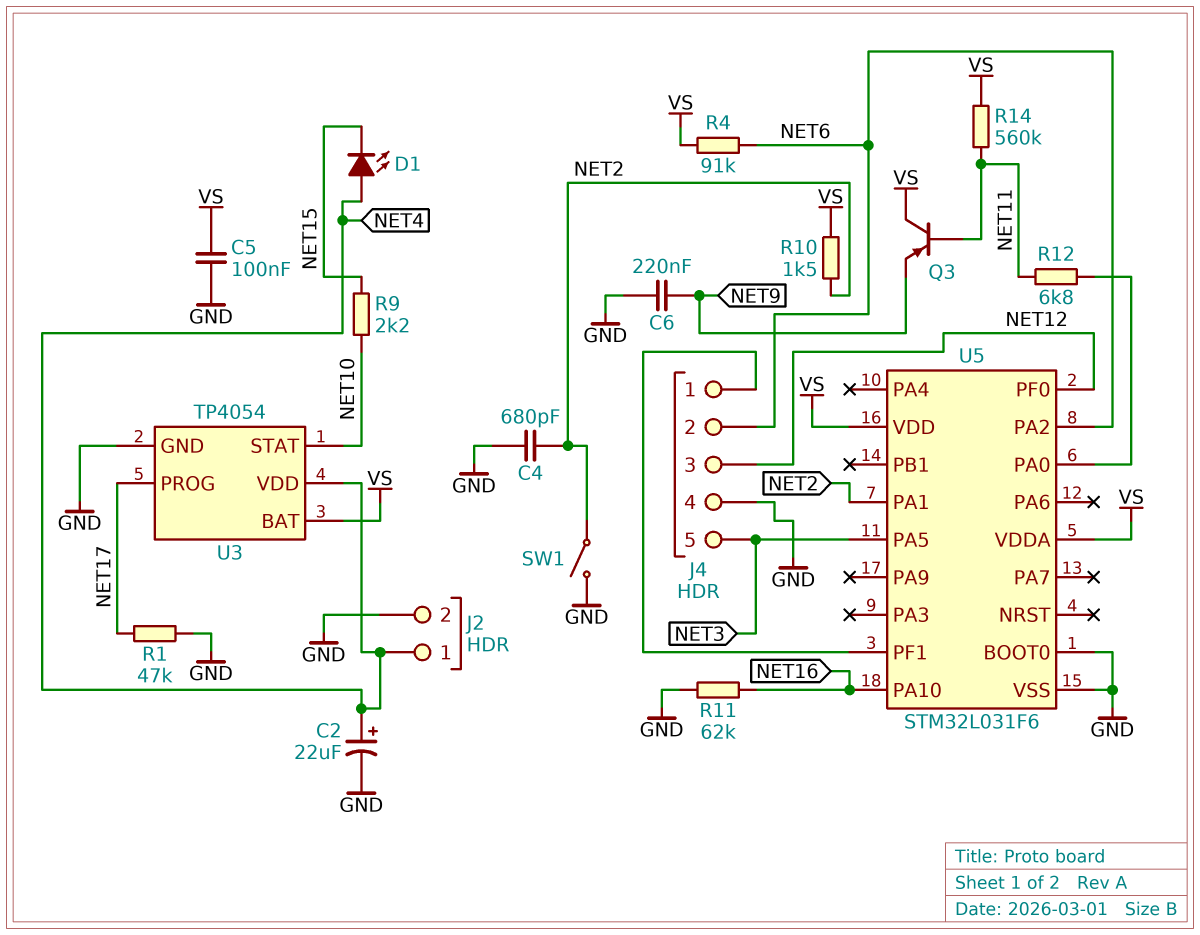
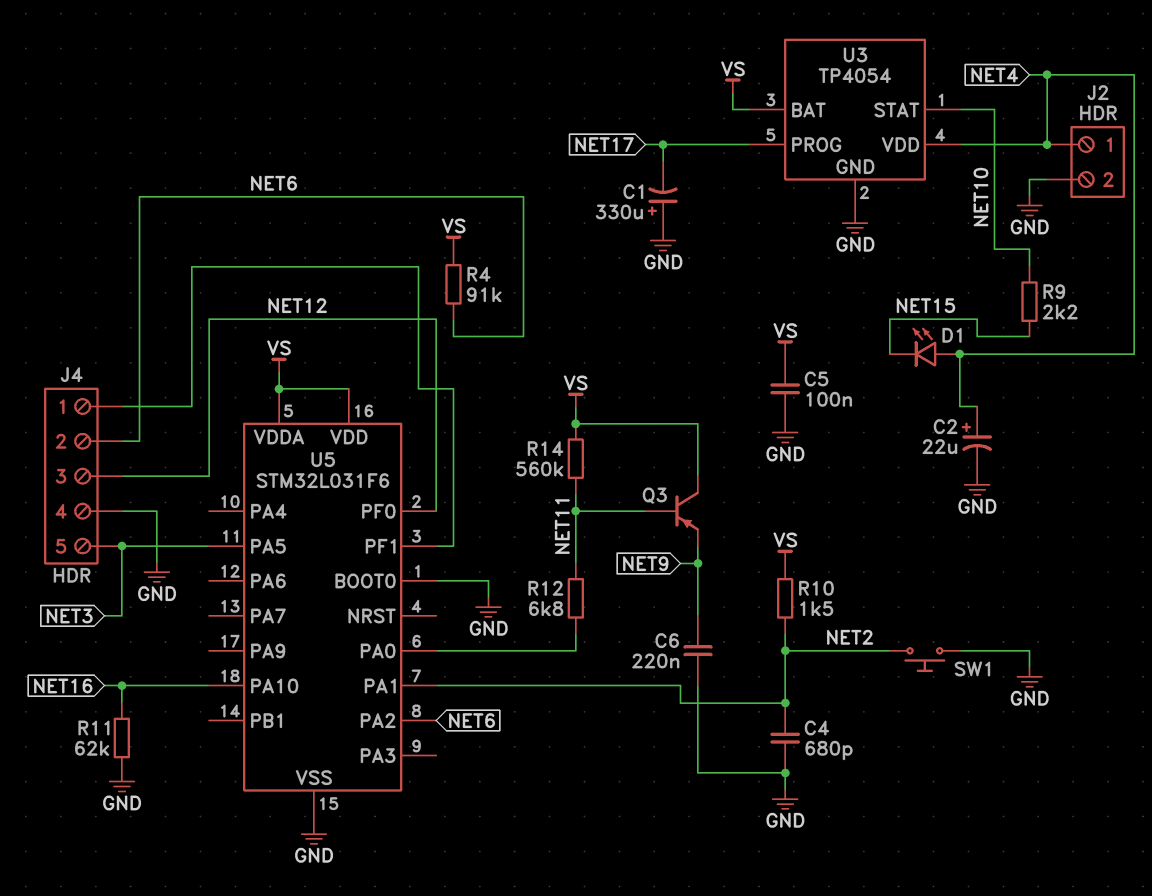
C1: none -> 330uF (plus GND, minus NET17)
R1: 47k (GND, NET17) -> none
SW1: switch (GND, NET2) -> button (GND, NET2)

